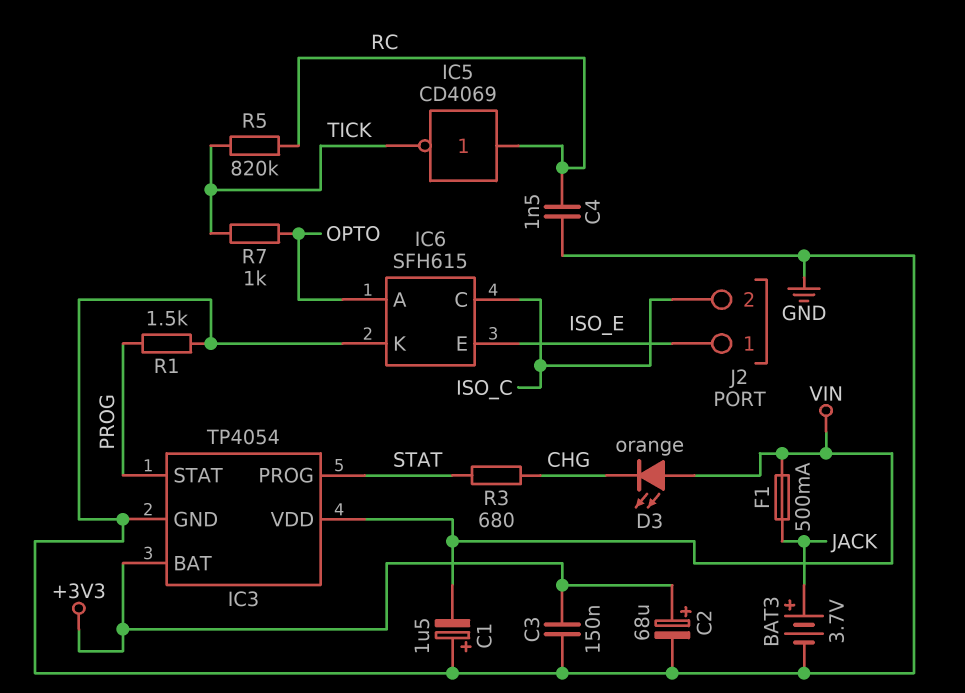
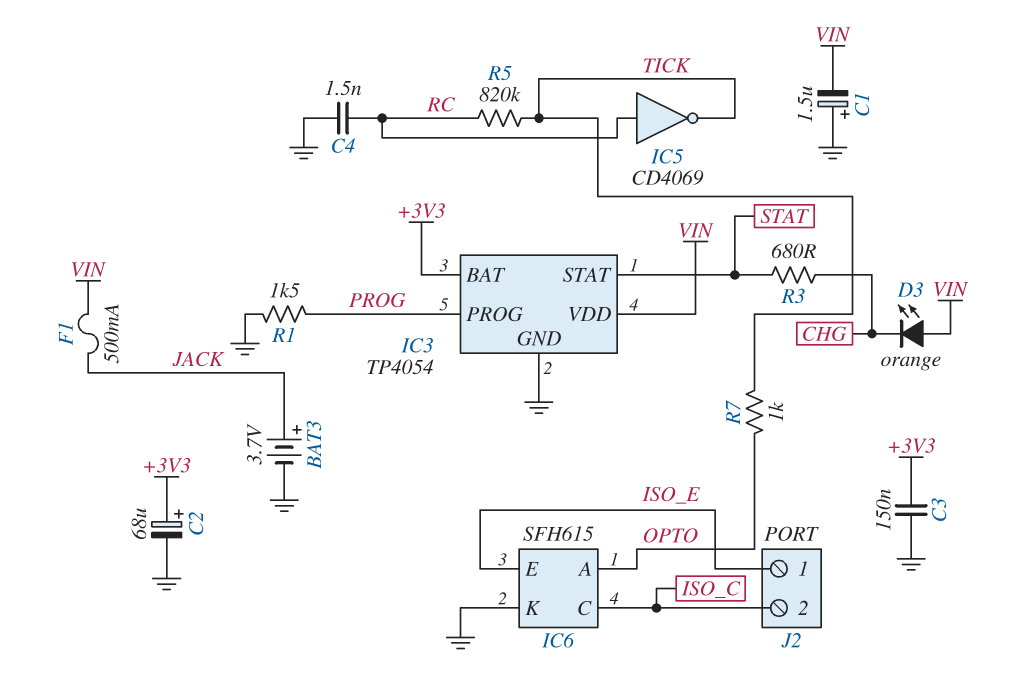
IC3 pin PROG: STAT -> PROG
IC3 pin STAT: PROG -> STAT

